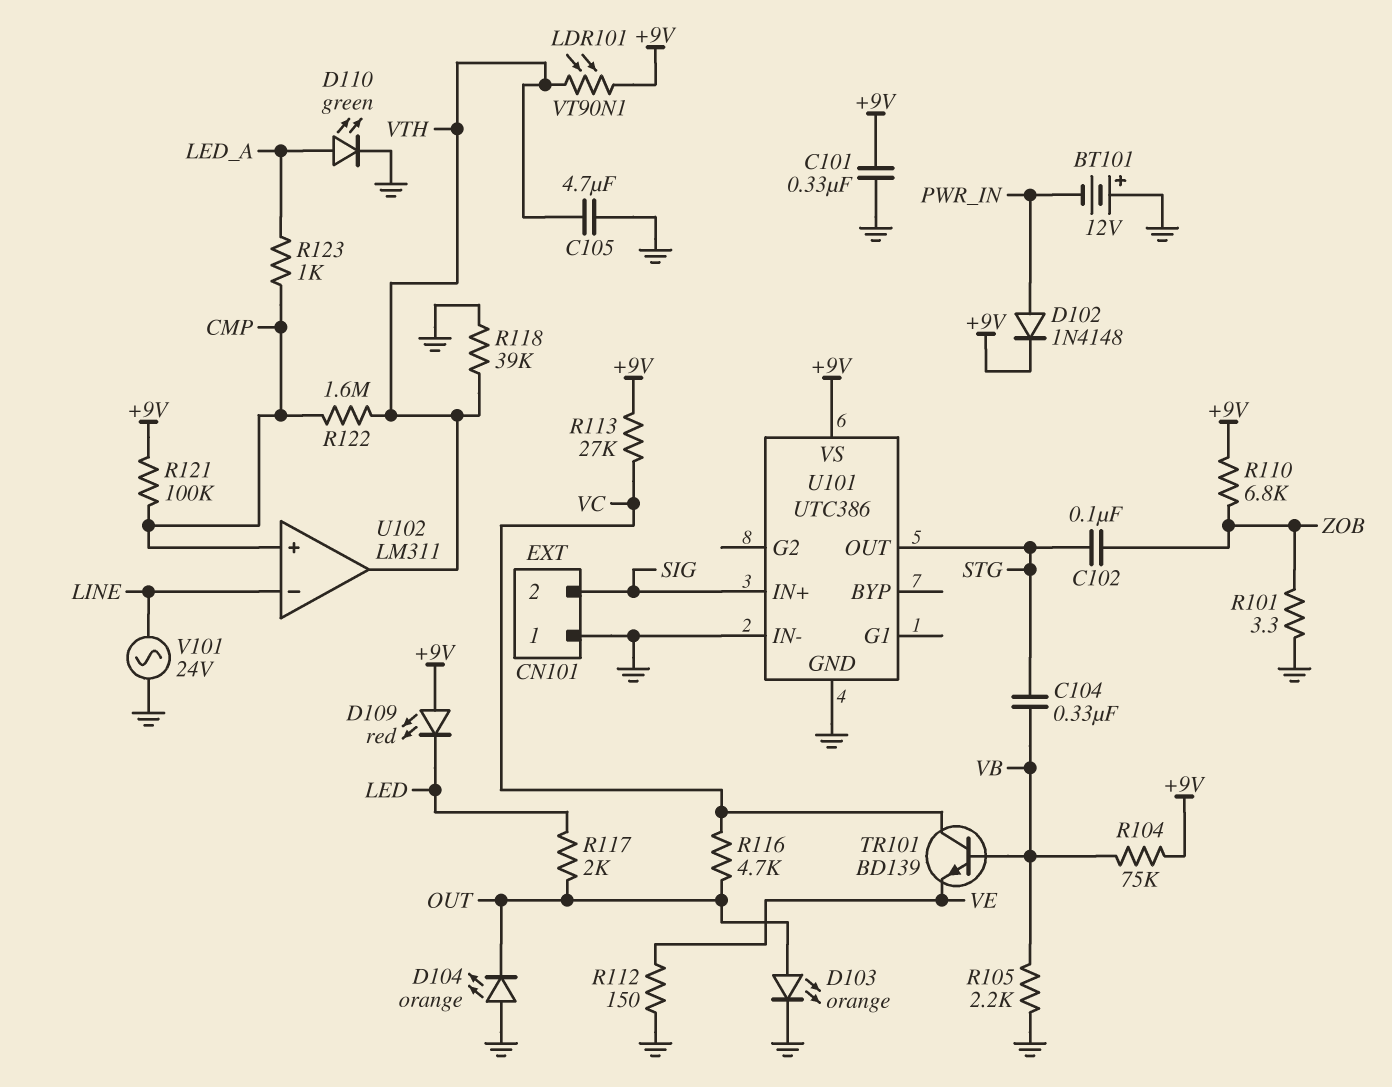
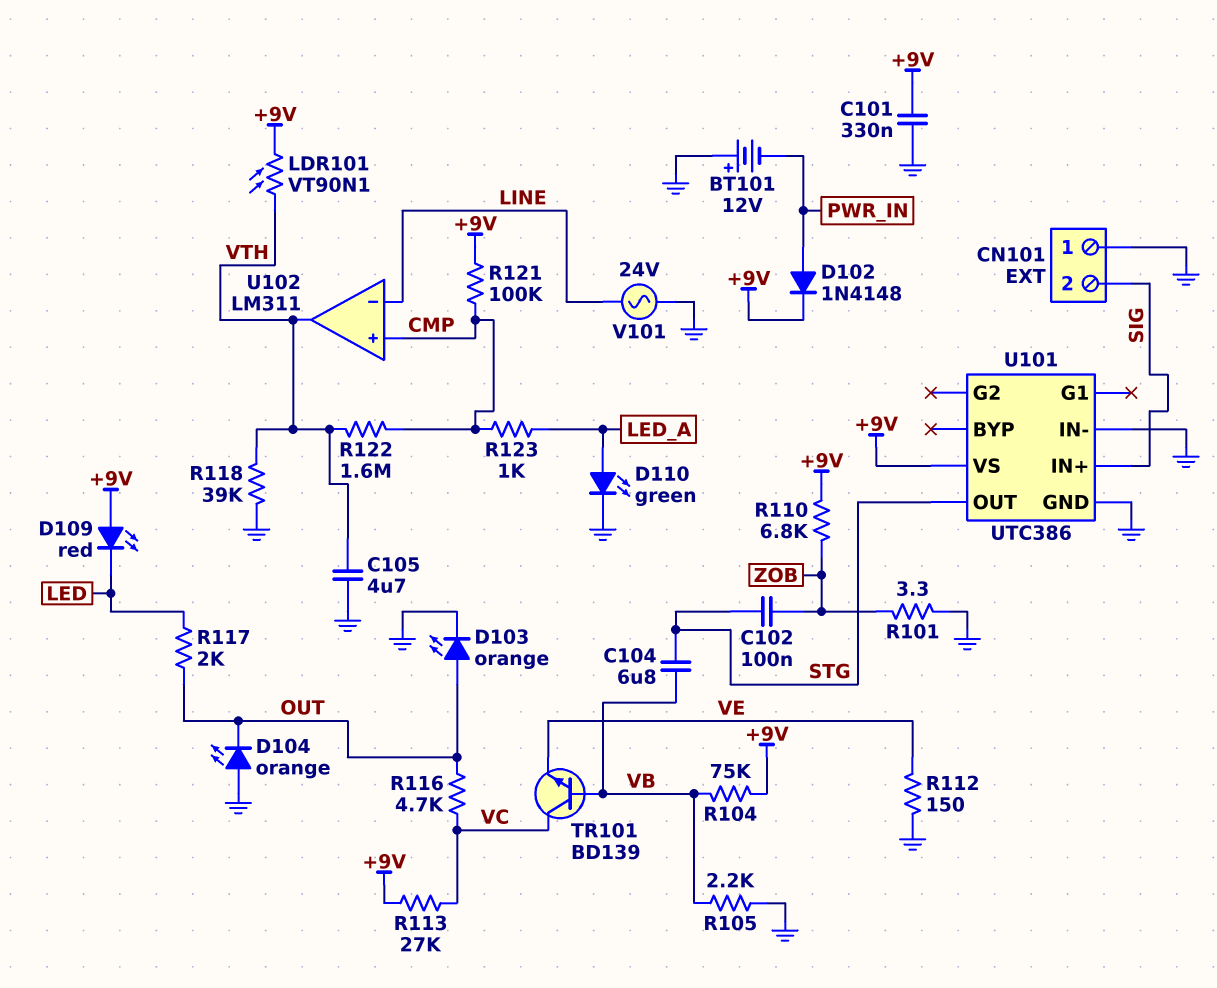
C104: 330nF (STG, VB) -> 6.8uF (STG, VB)

